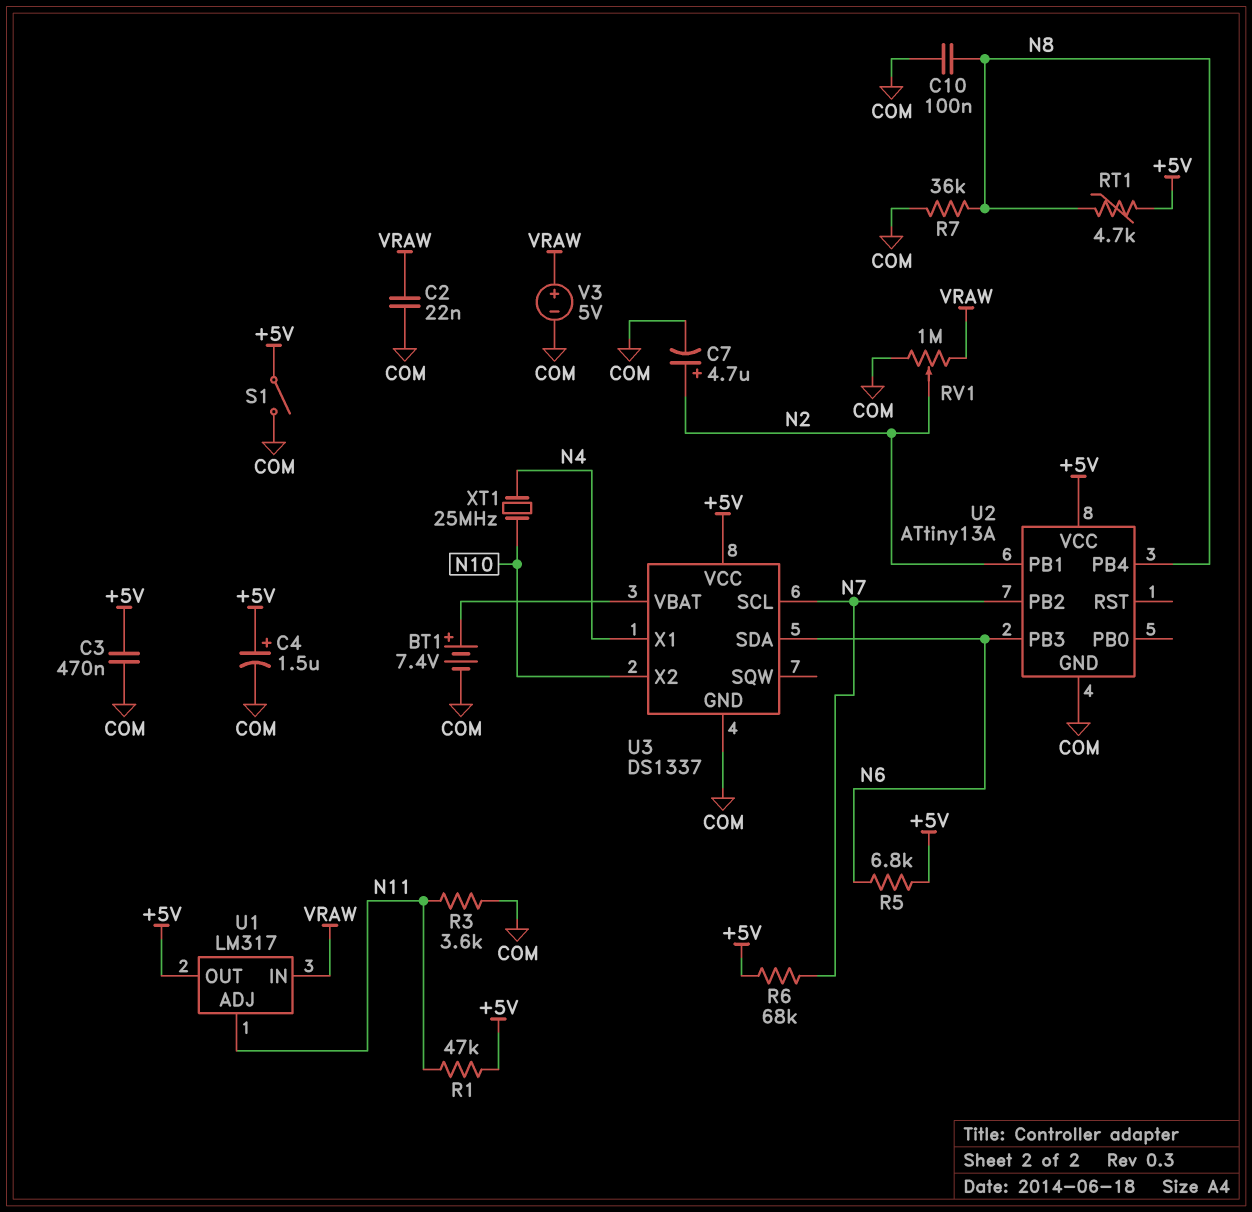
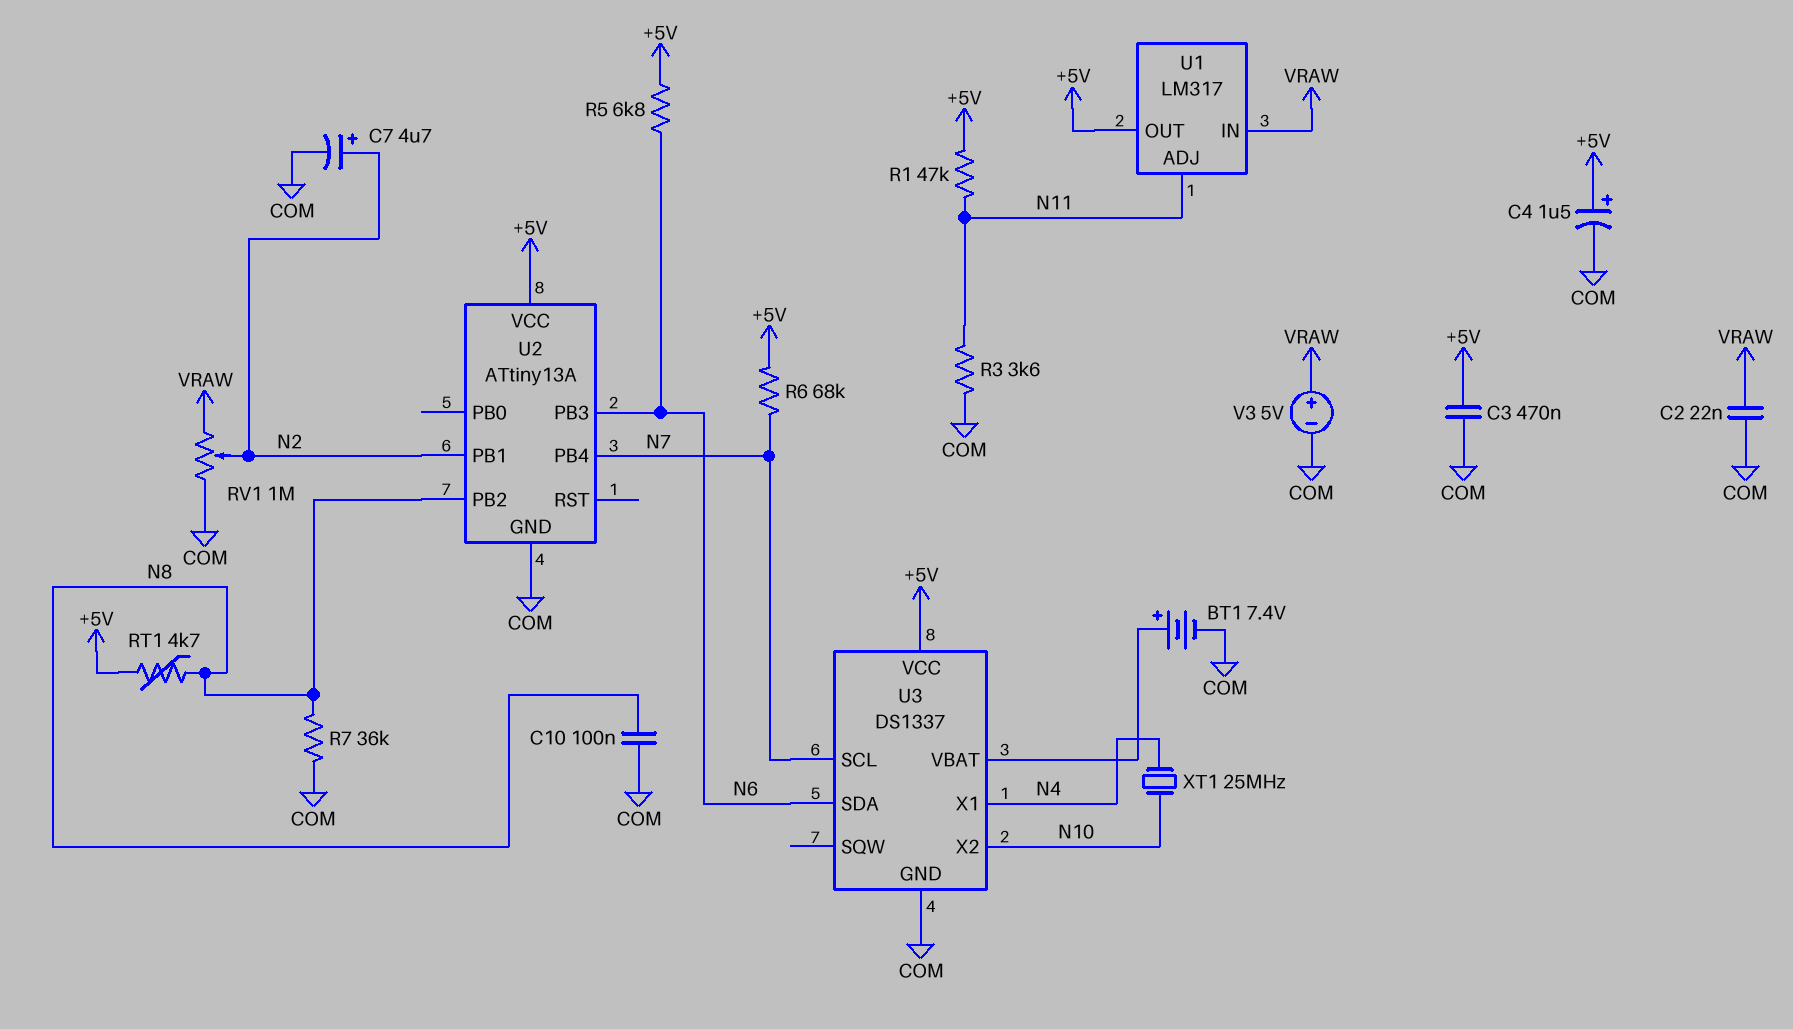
S1: switch (+5V, COM) -> none
U2 pin PB2: N7 -> N8
U2 pin PB4: N8 -> N7

